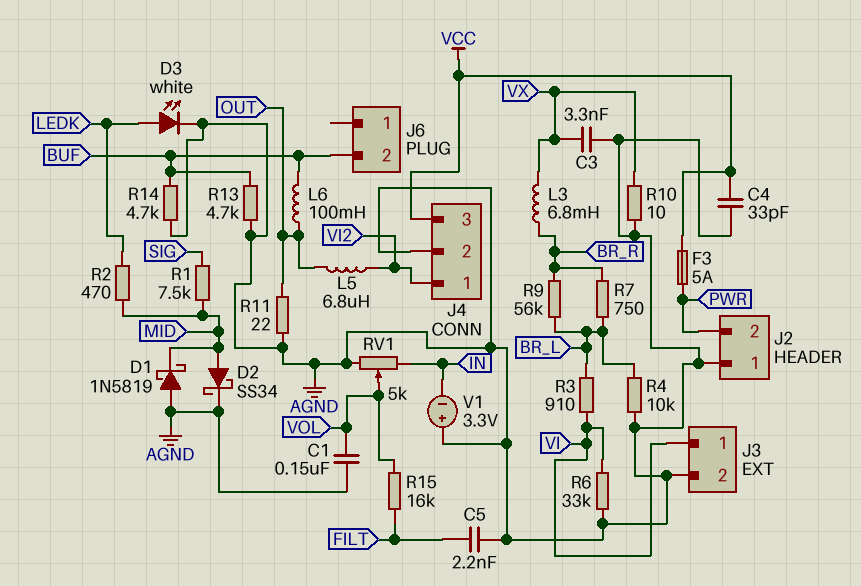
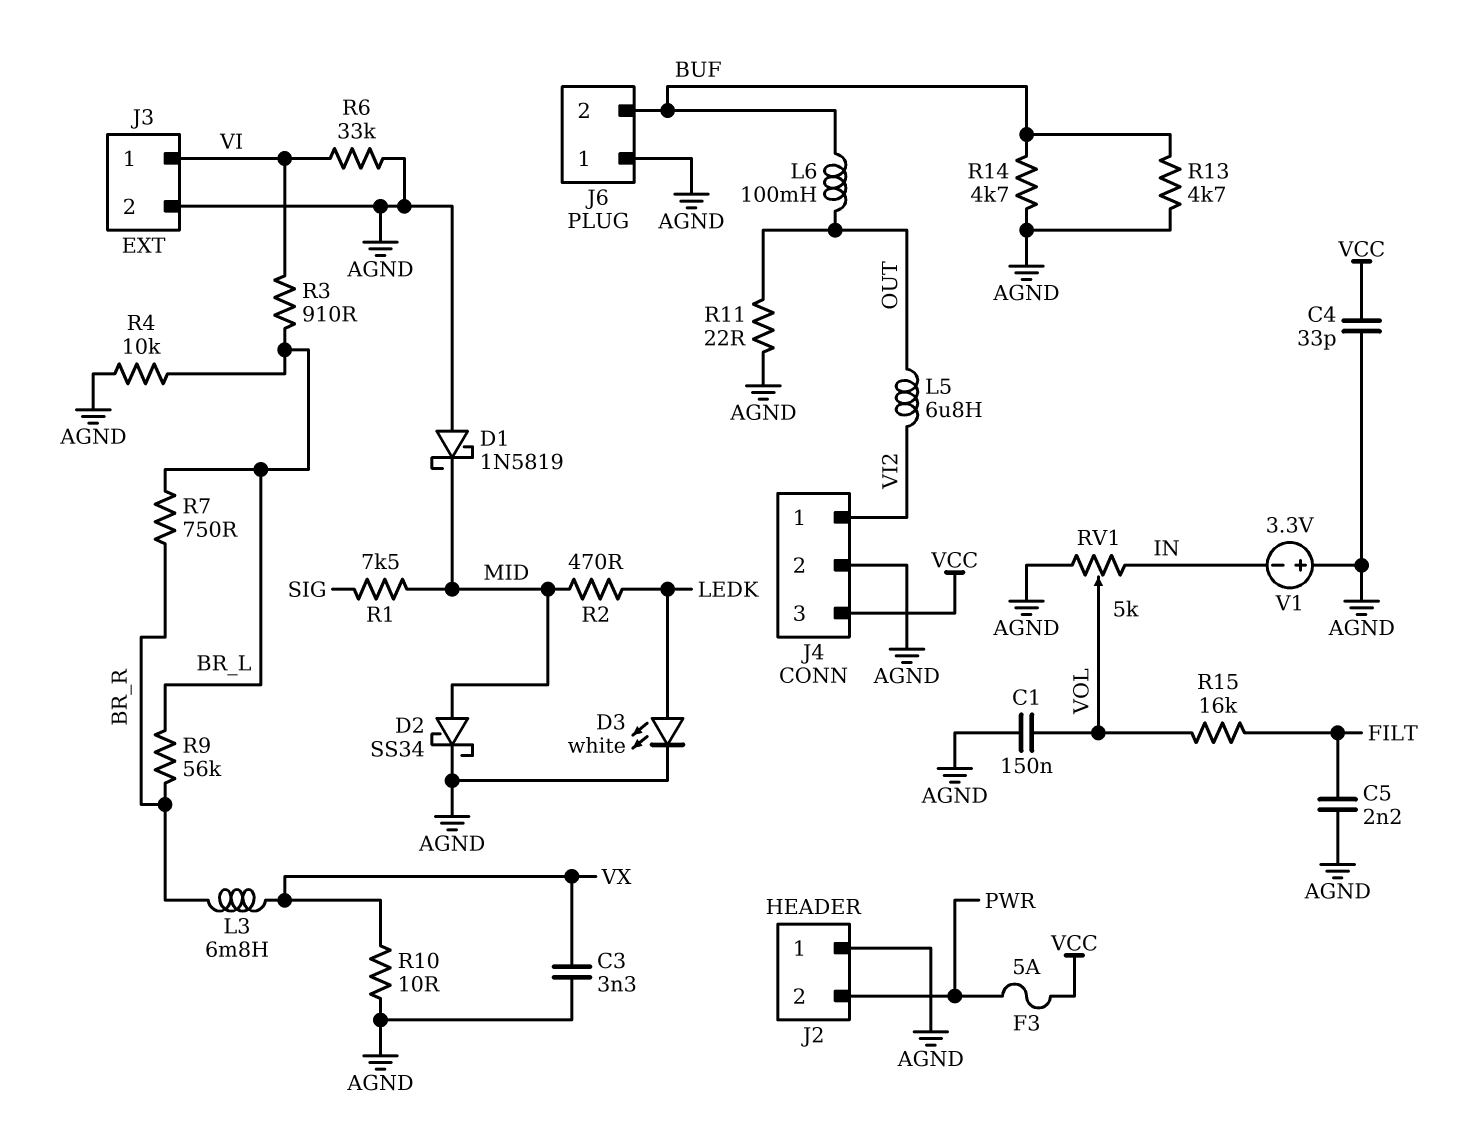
J6 pin 1: none -> AGND

